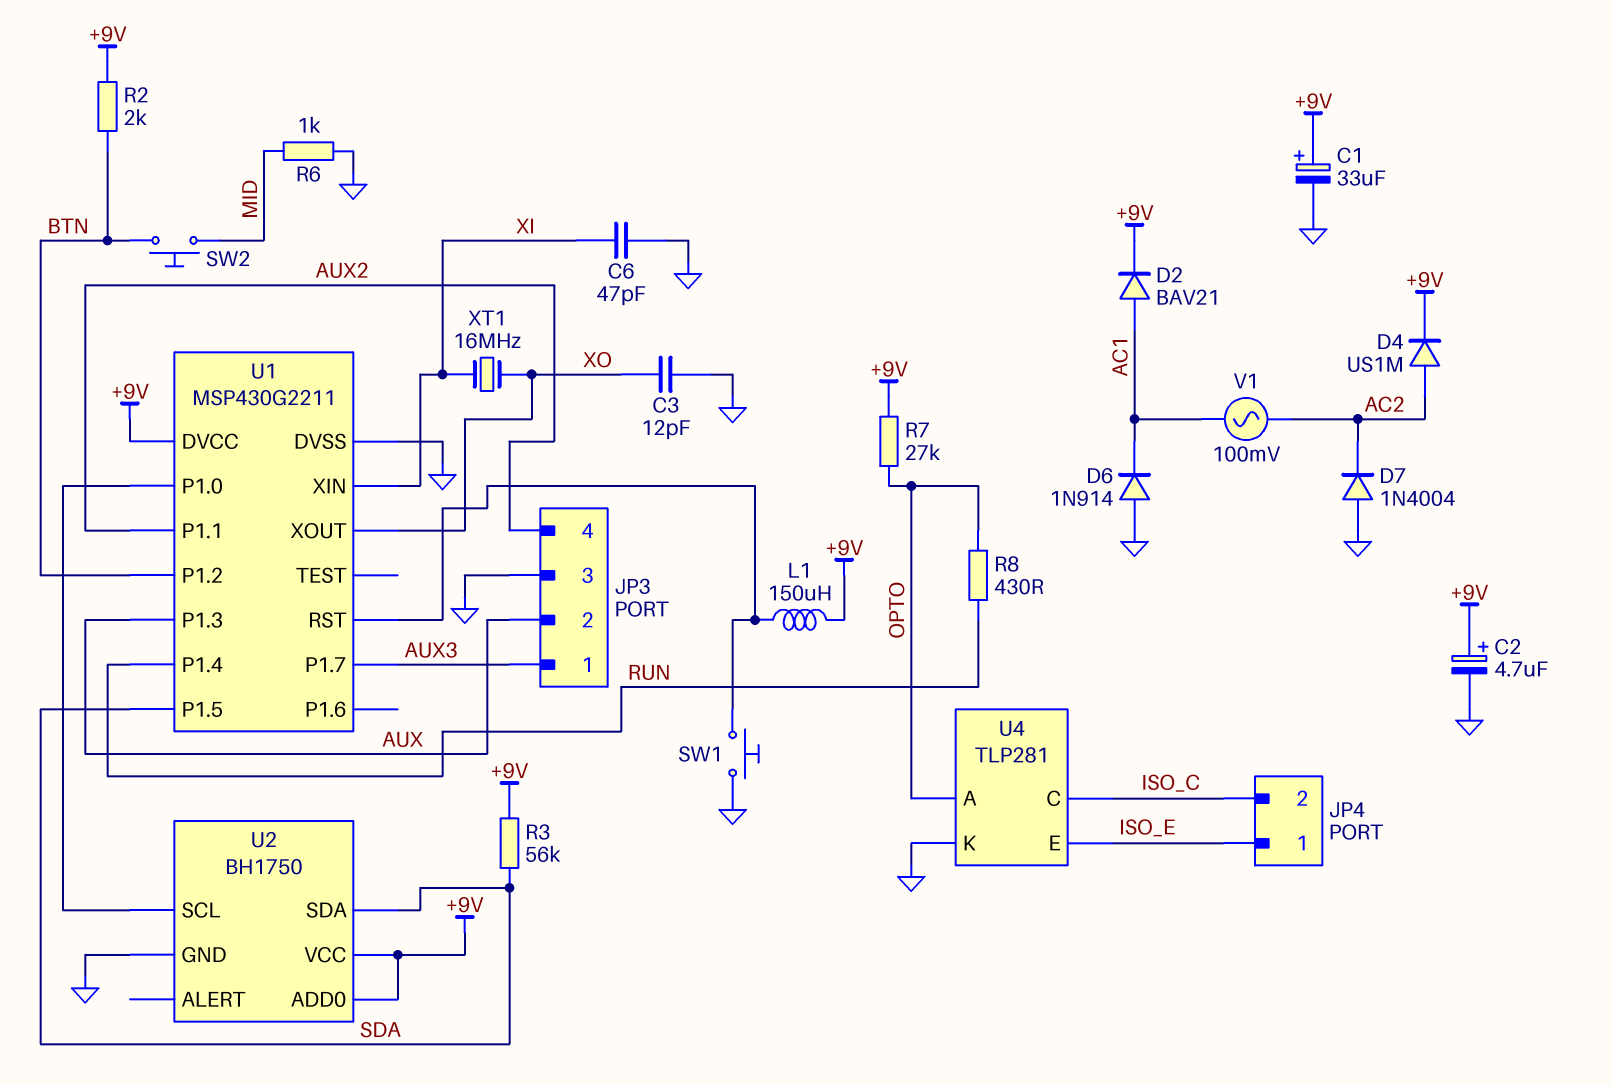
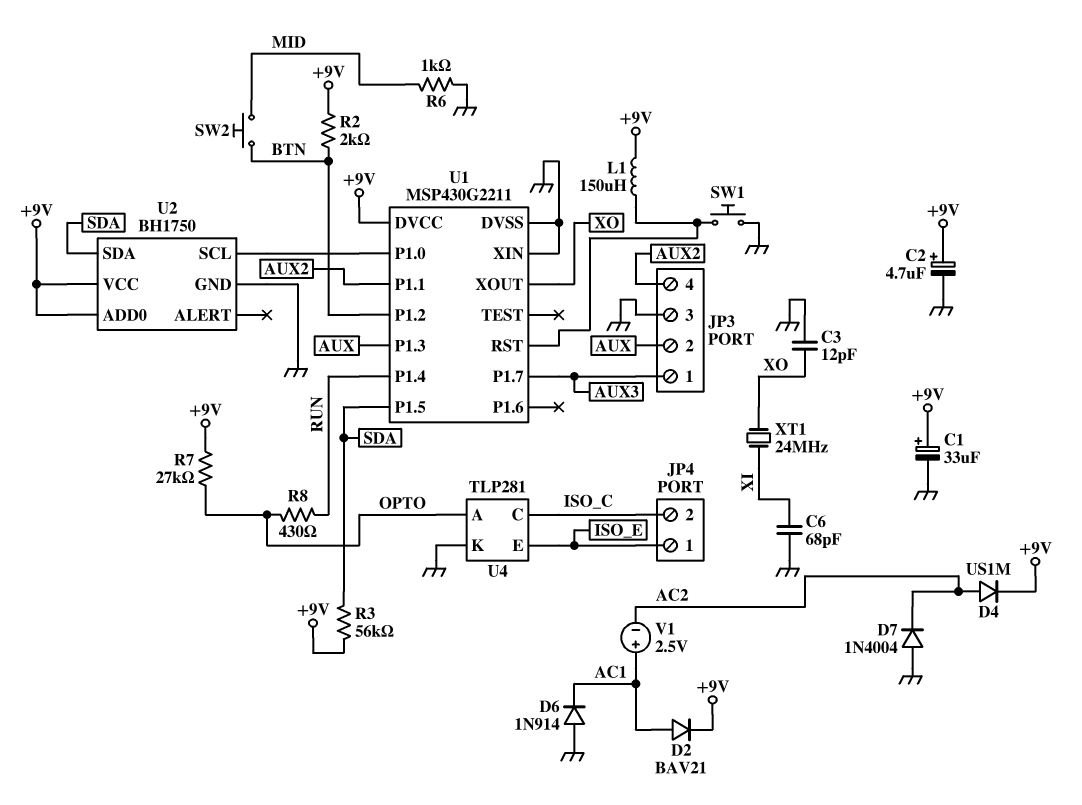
C6: 47pF (GND, XI) -> 68pF (GND, XI)
U1 pin XIN: XI -> GND
V1: AC 100mV (AC1, AC2) -> 2.5V (plus AC1, minus AC2)
XT1: 16MHz (XI, XO) -> 24MHz (XI, XO)

